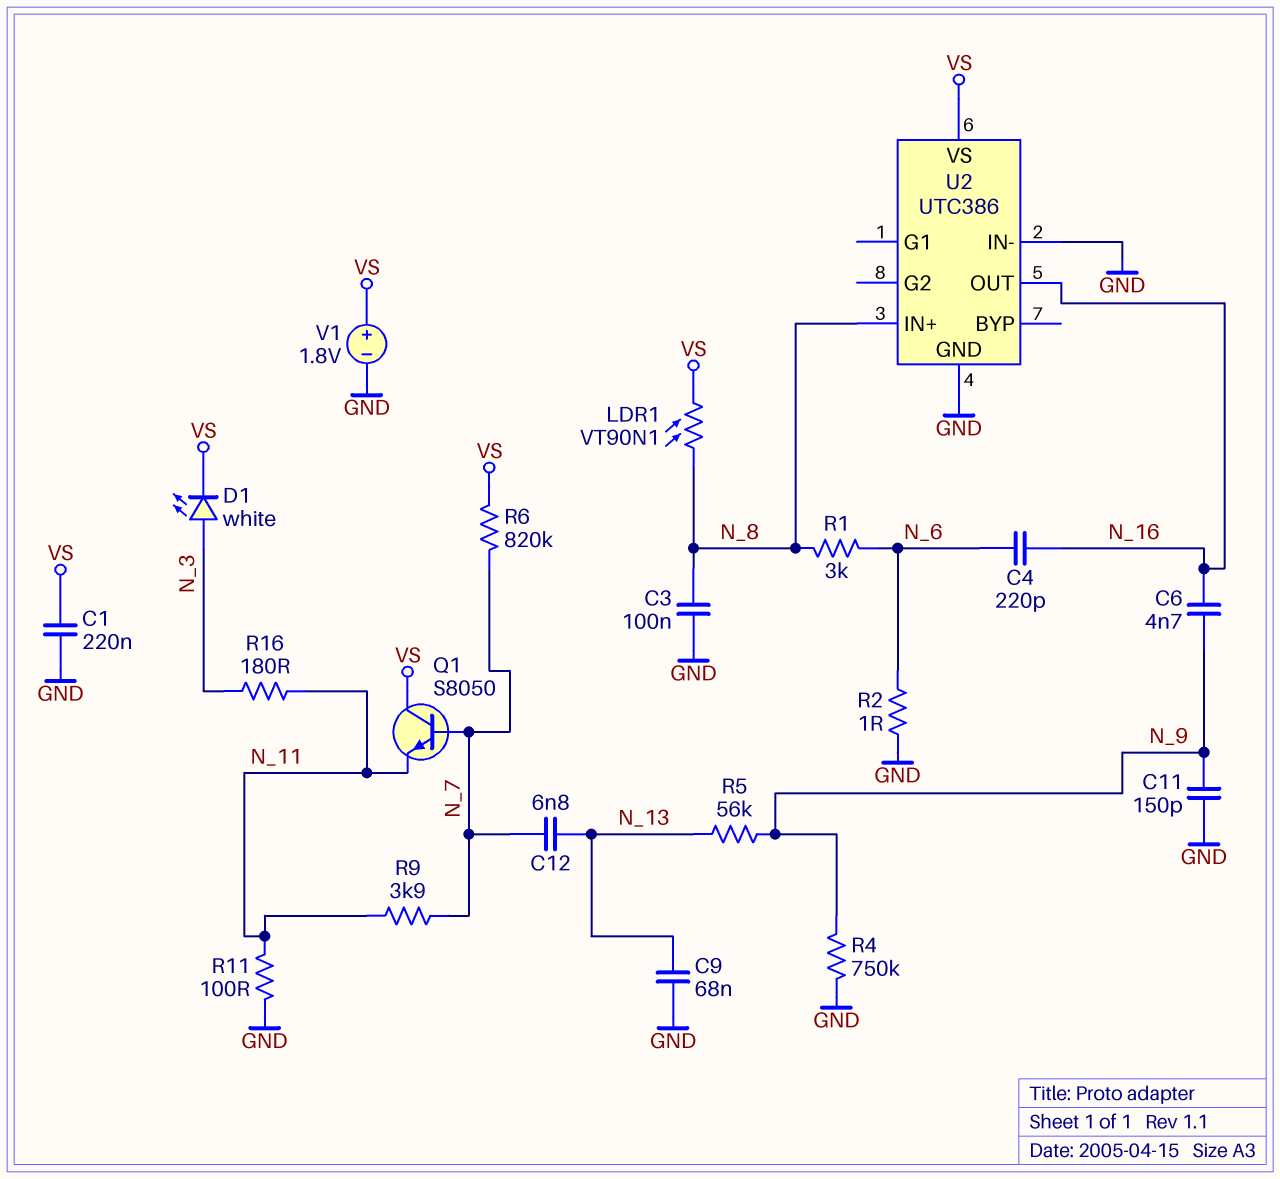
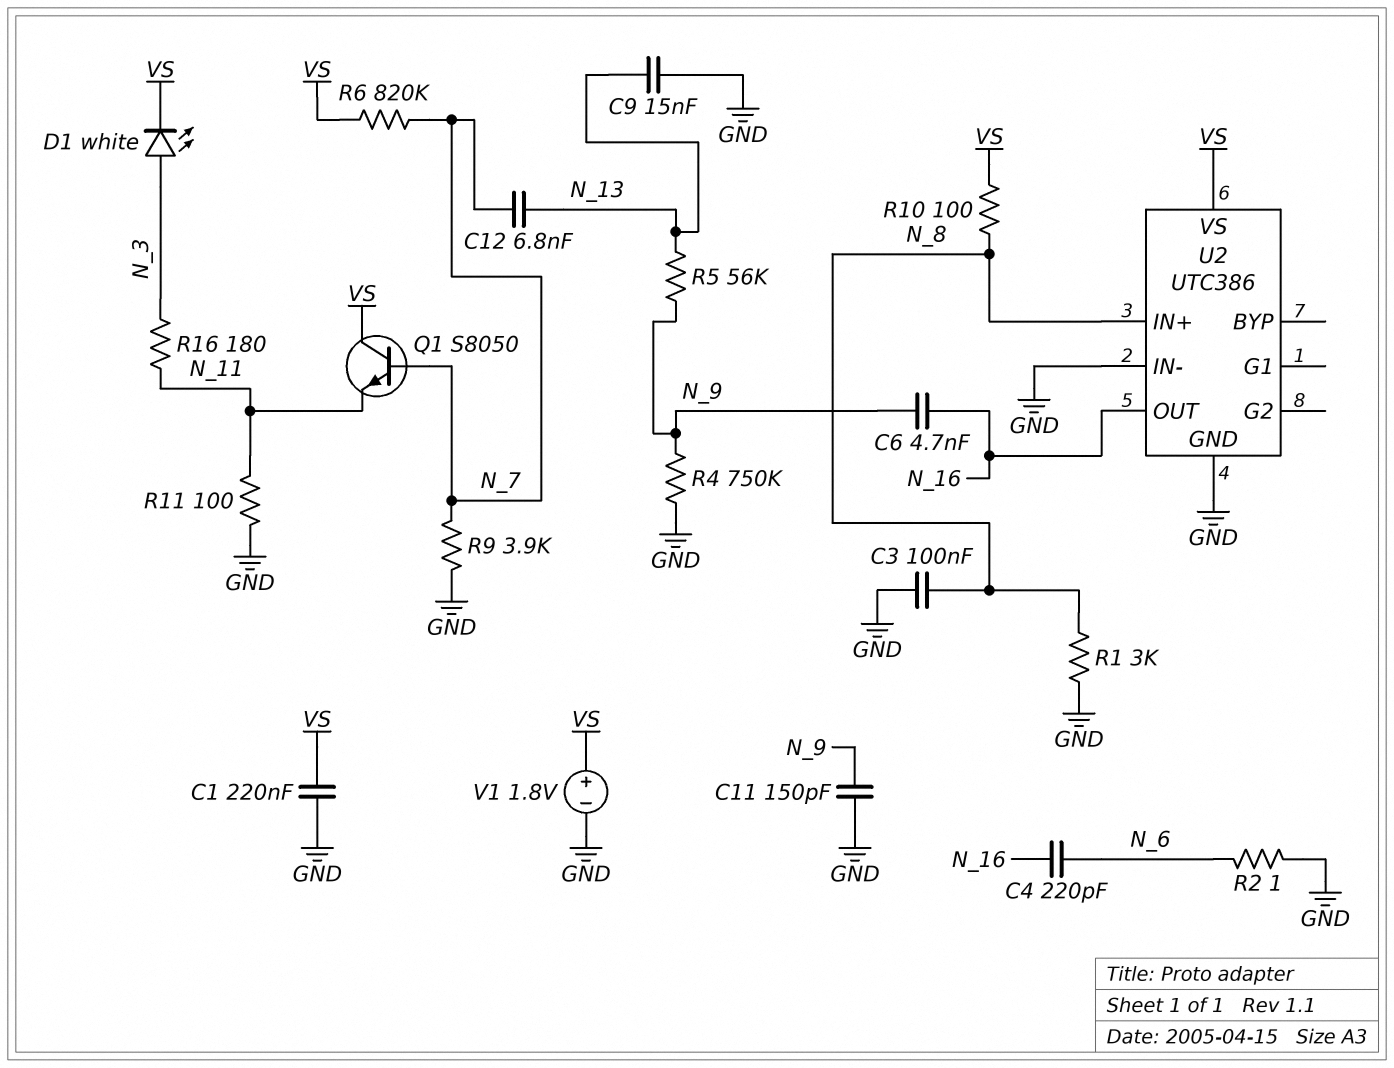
C9: 68nF (GND, N_13) -> 15nF (GND, N_13)
LDR1: VT90N1 (N_8, VS) -> none
R1: 3k (N_6, N_8) -> 3k (GND, N_8)
R9: 3.9k (N_7, N_11) -> 3.9k (GND, N_7)
R10: none -> 100 (N_8, VS)

